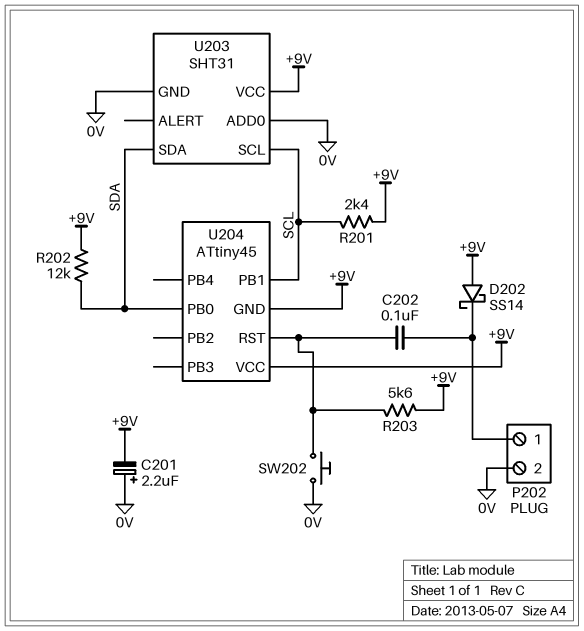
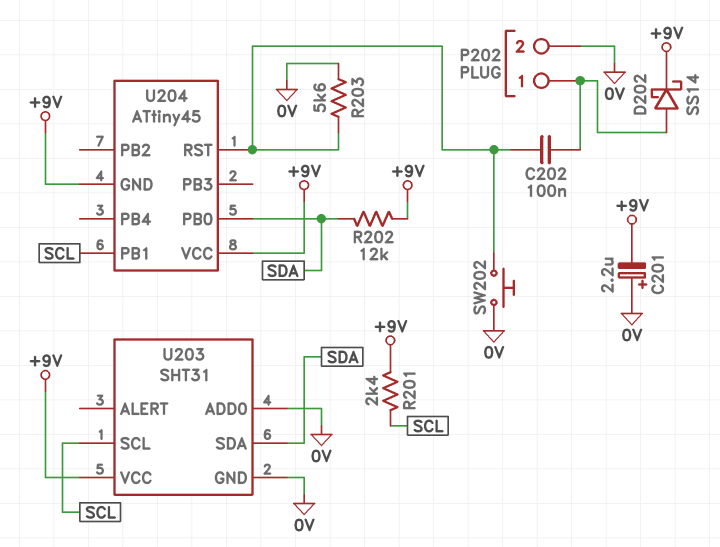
D202: schottky SS14 (A +9V, K P202/1) -> schottky SS14 (A P202/1, K +9V)
R203: 5.6k (+9V, U204/RST) -> 5.6k (0V, U204/RST)

